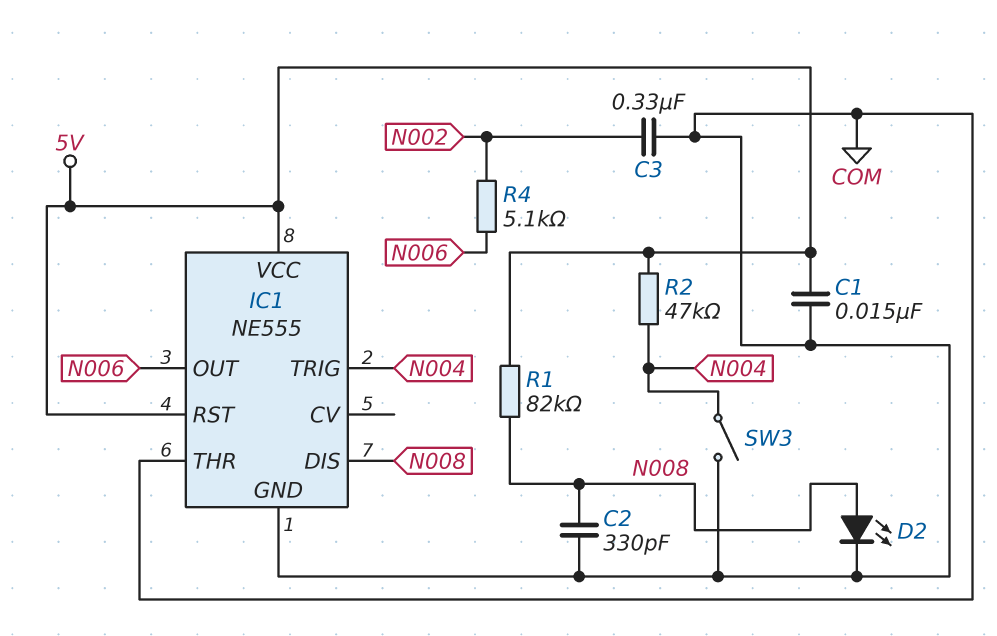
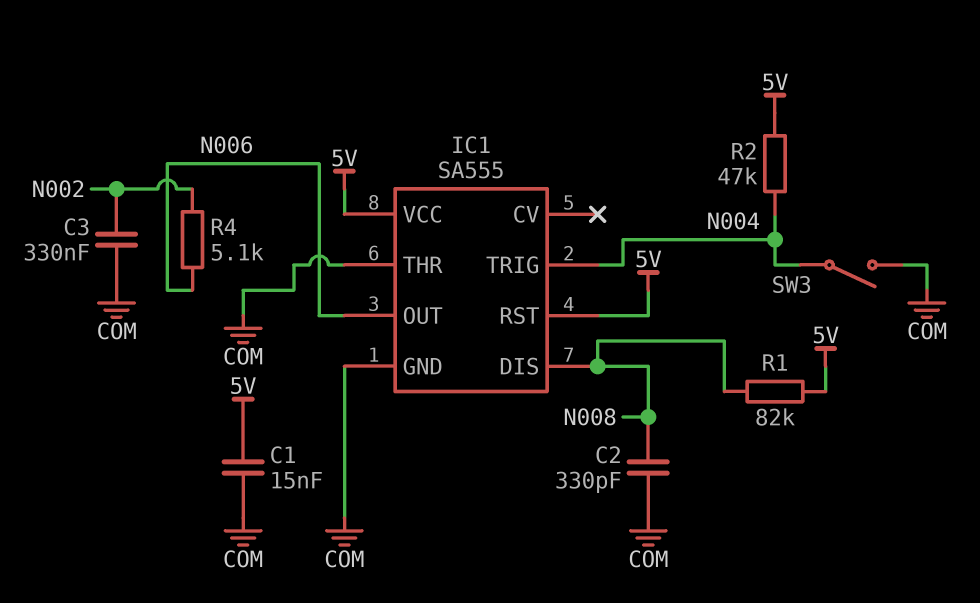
D2: LED (A N008, K COM) -> none
IC1: NE555 -> SA555

